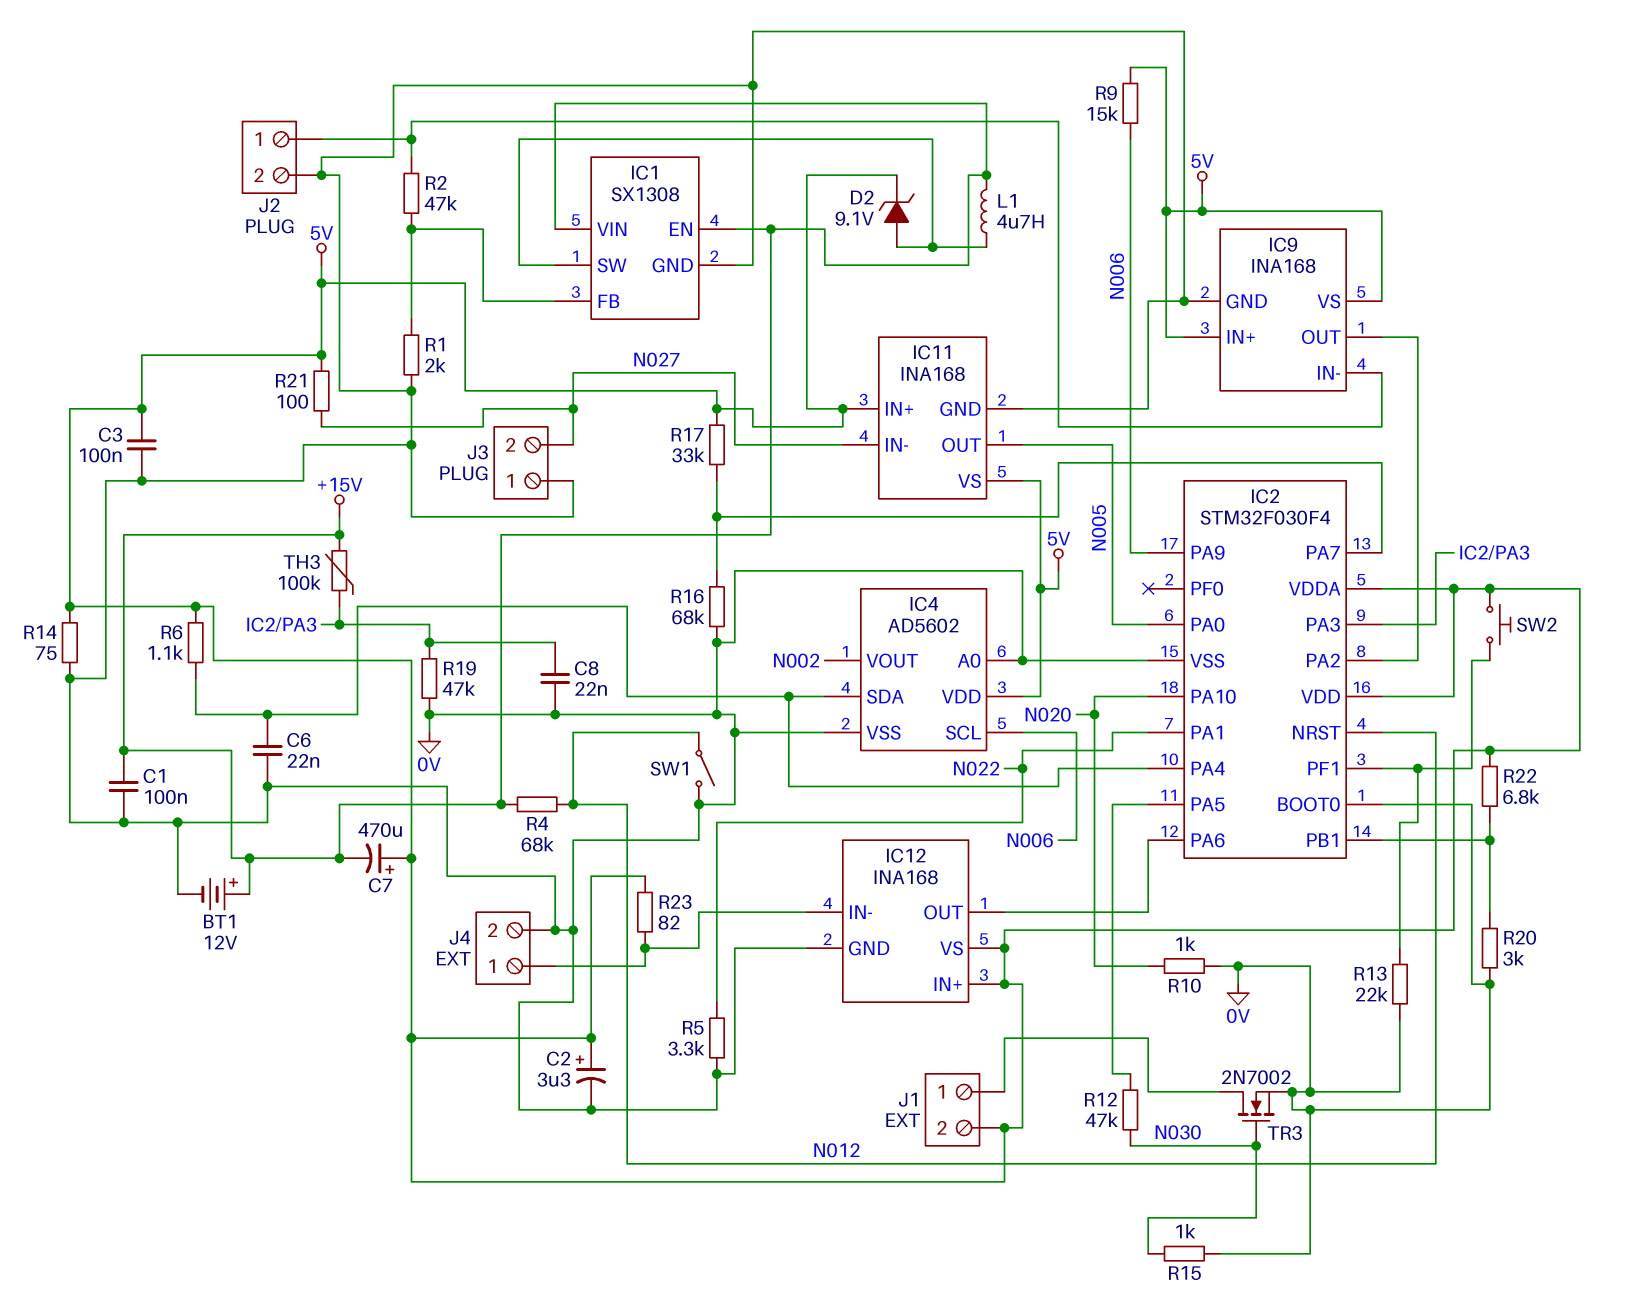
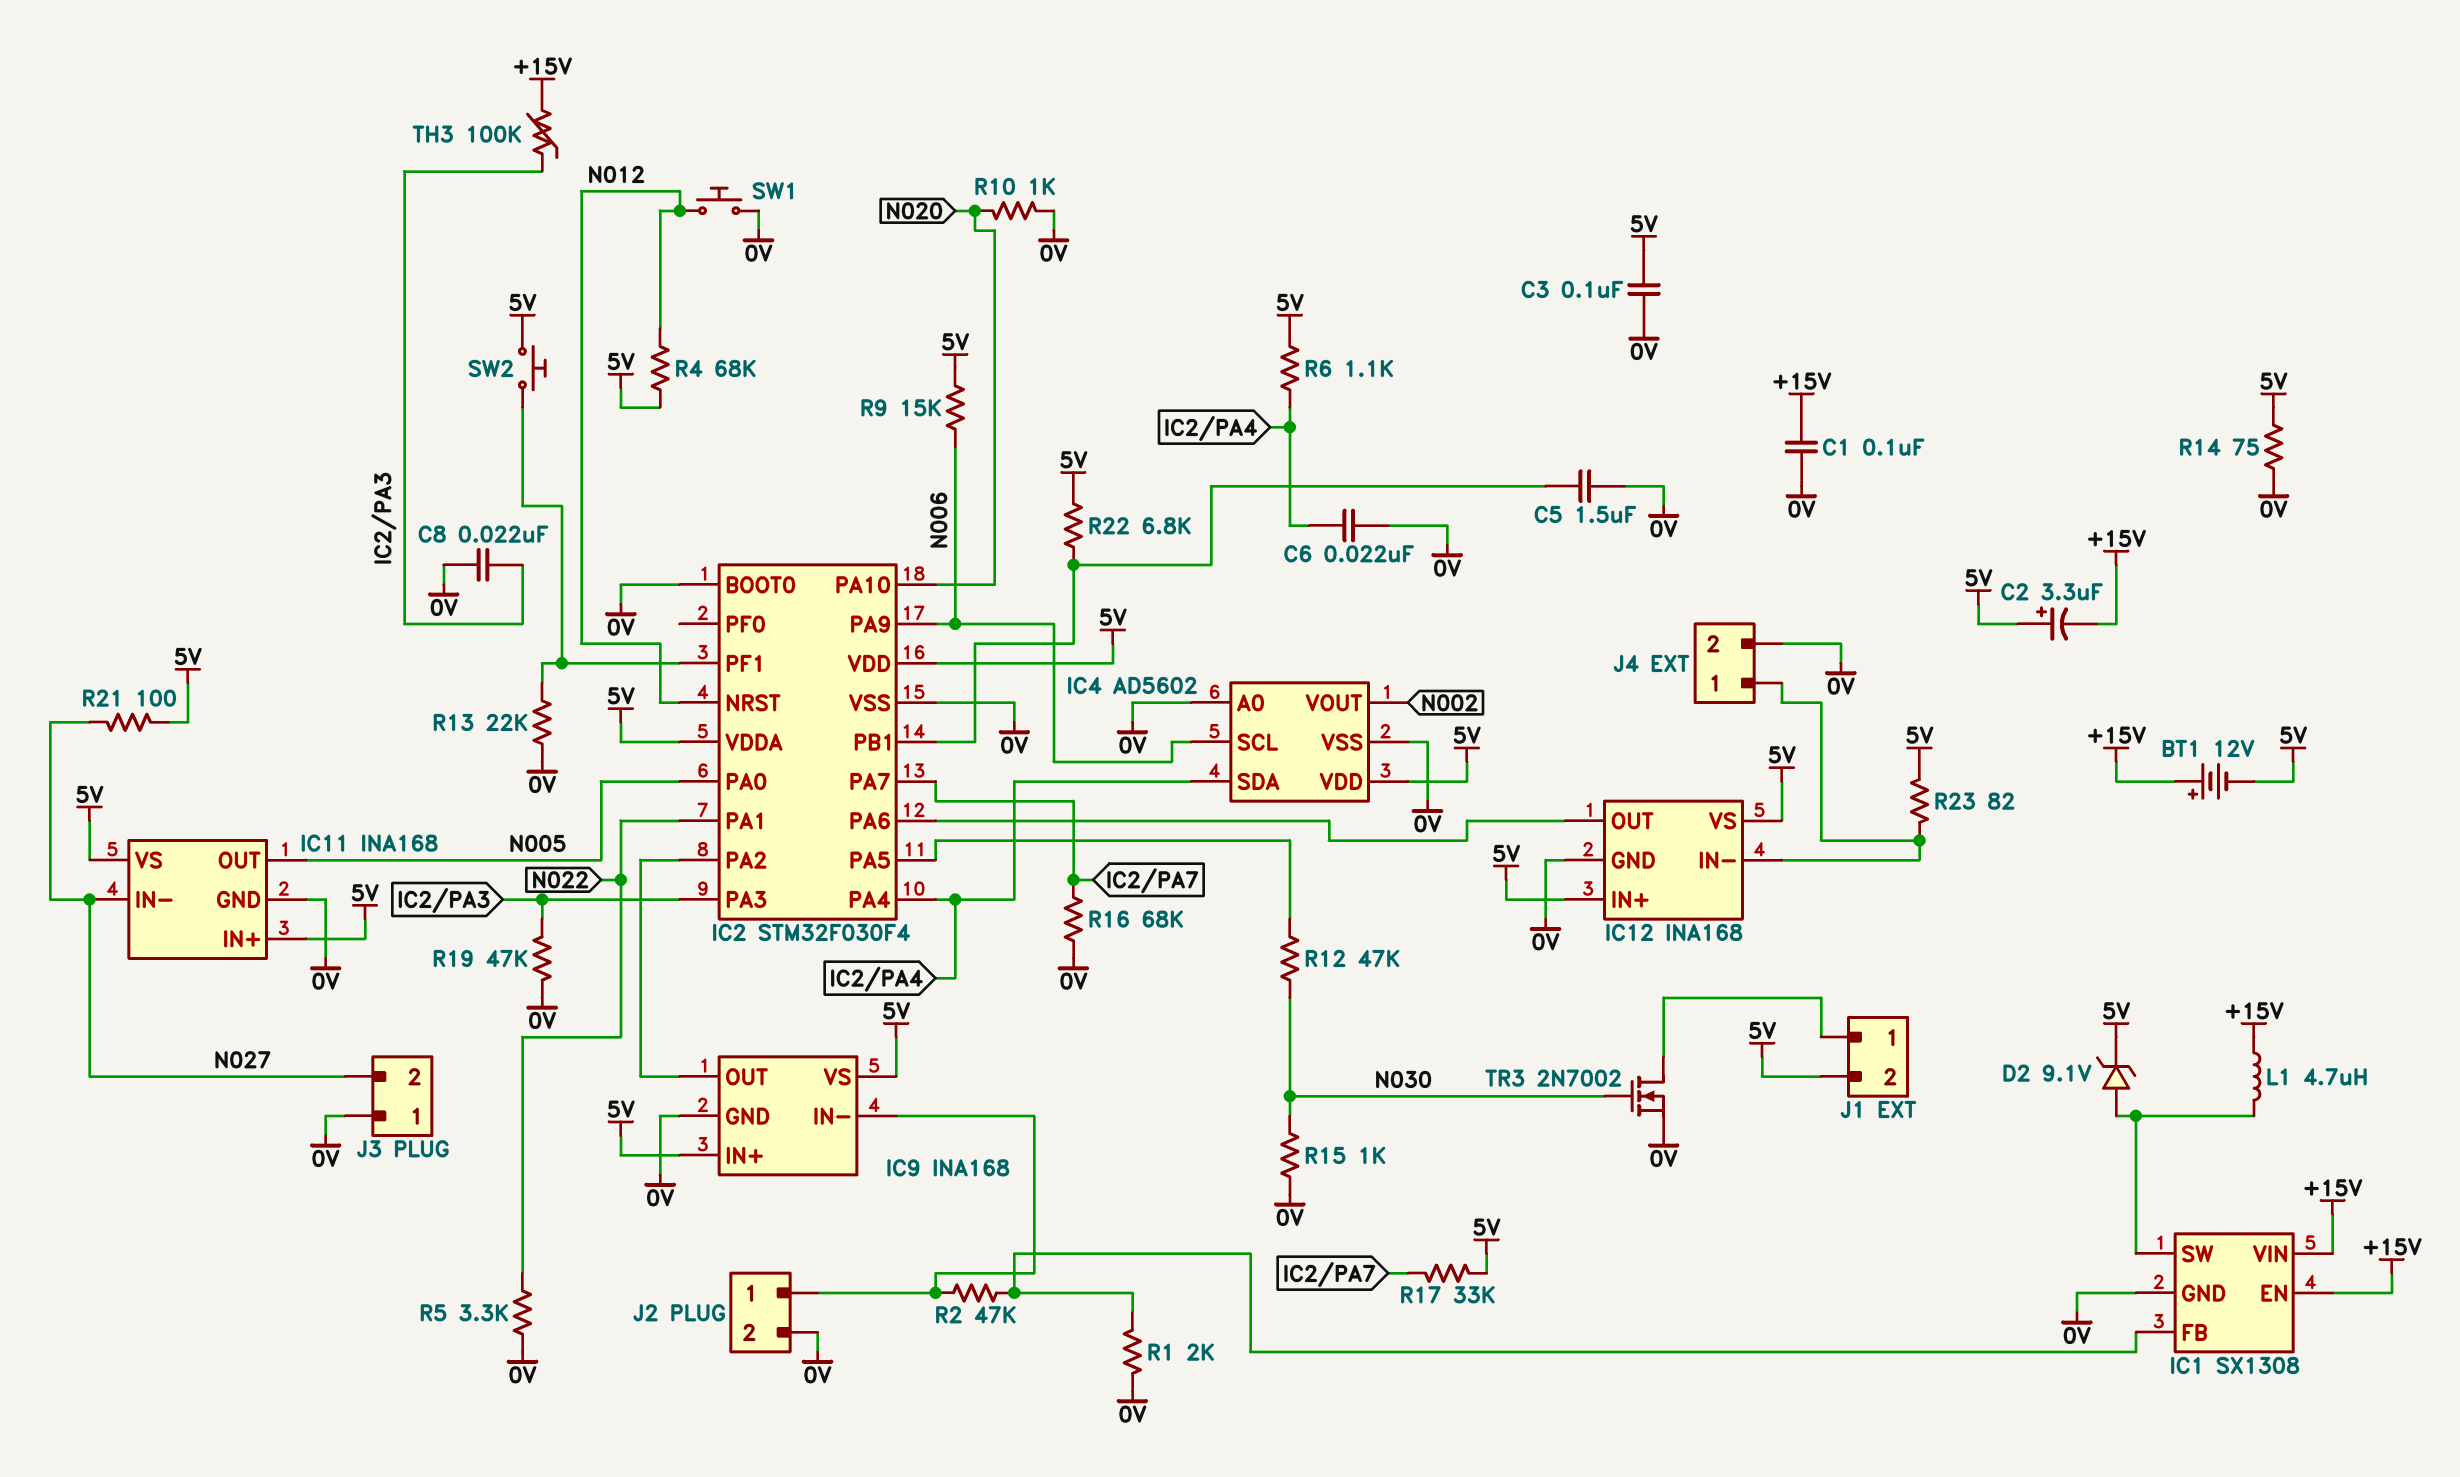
BT1: 12V (plus +15V, minus 0V) -> 12V (plus +15V, minus 5V)
C2: 3.3uF (plus 5V, minus 0V) -> 3.3uF (plus 5V, minus +15V)
C5: none -> 1.5uF (0V, IC2/PB1)
C7: 470uF (plus 5V, minus +15V) -> none
R4: 68k (+15V, N012) -> 68k (5V, N012)
R20: 3k (0V, IC2/PB1) -> none
SW1: switch (0V, N012) -> button (0V, N012)

